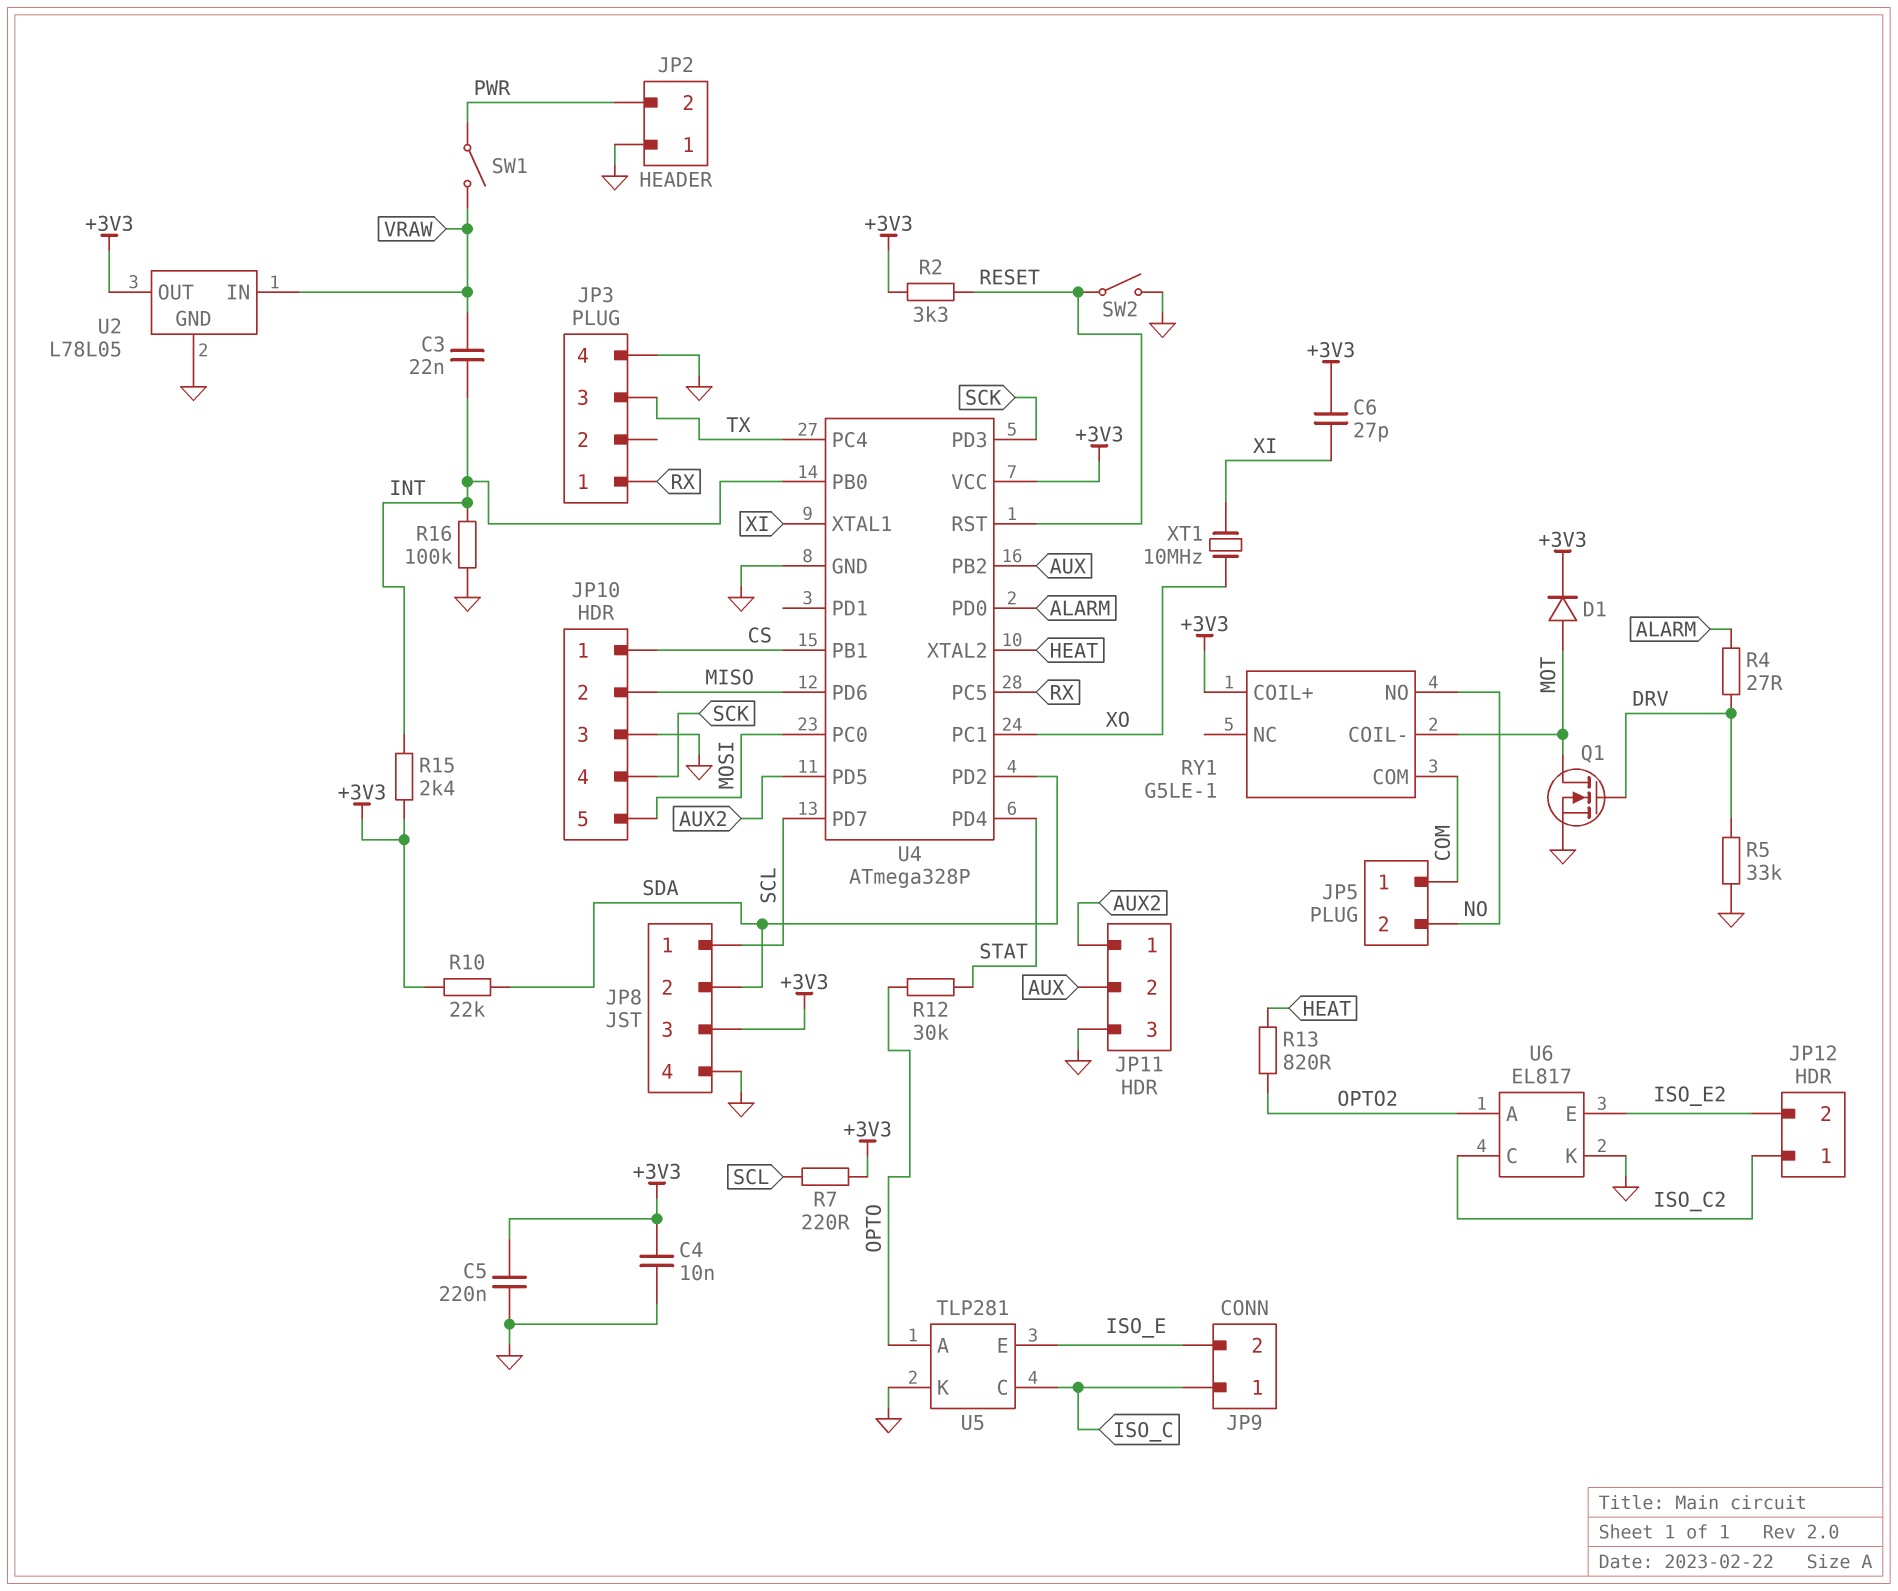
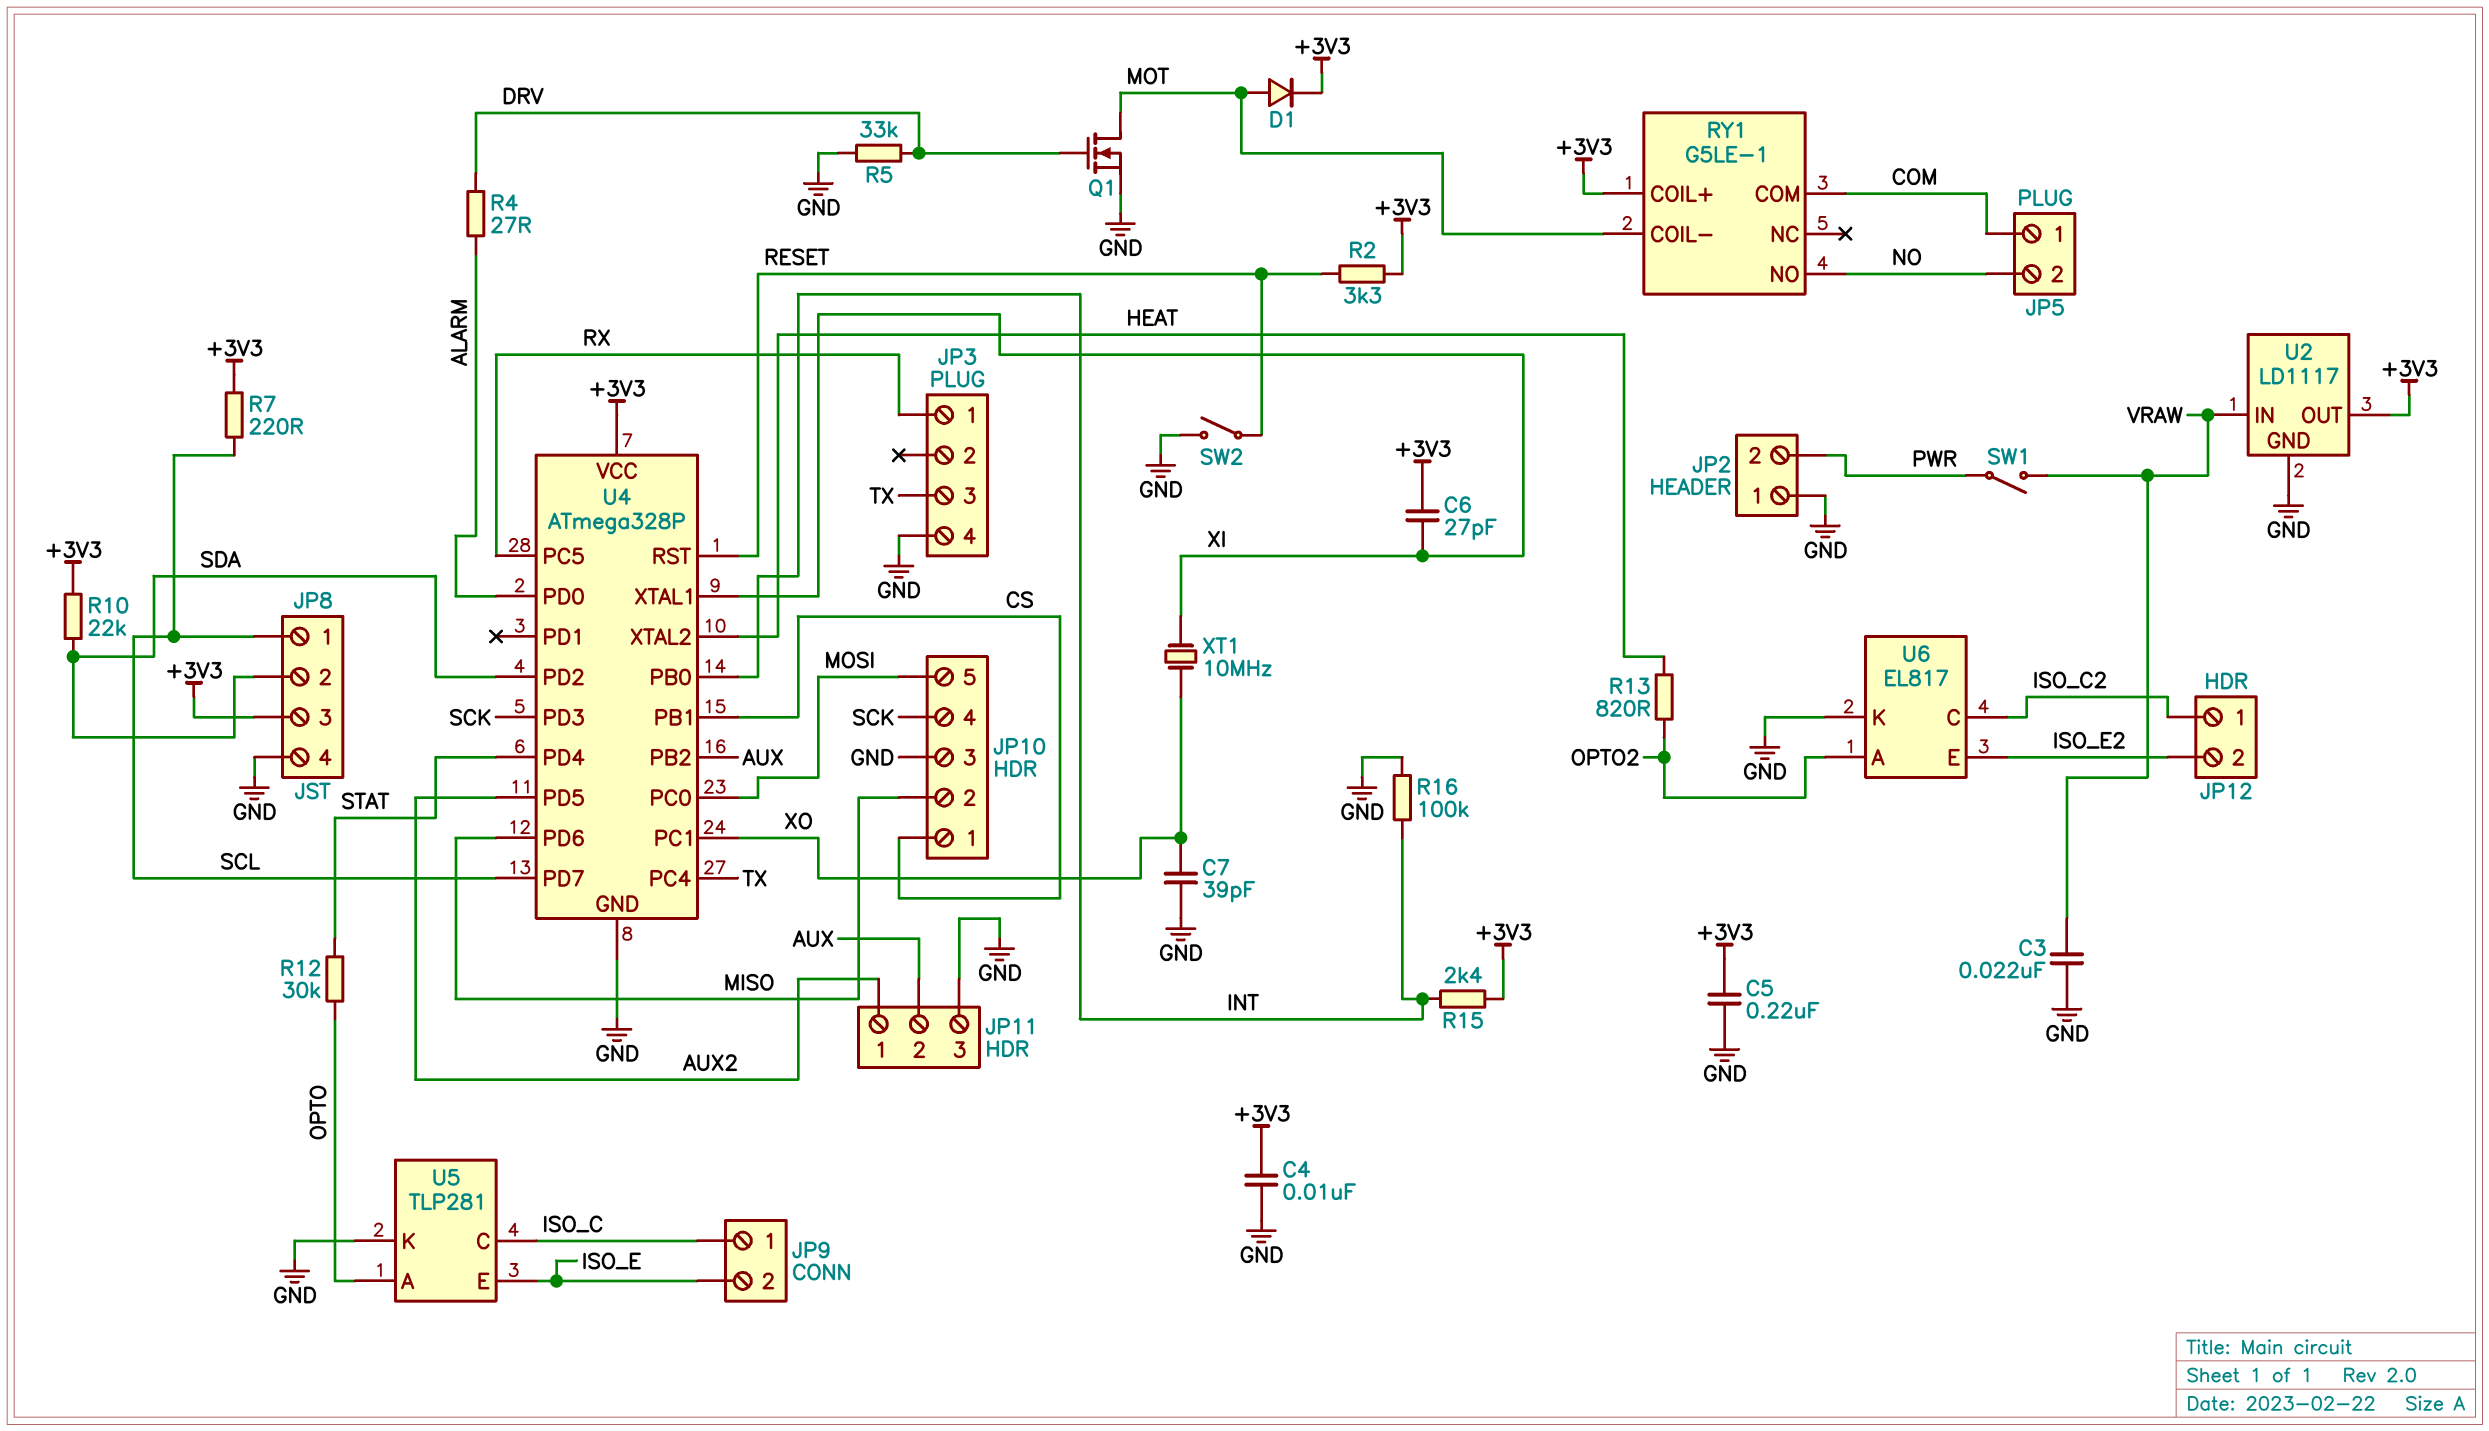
C3: 22nF (INT, VRAW) -> 22nF (GND, VRAW)
C7: none -> 39pF (GND, XO)
U2: L78L05 -> LD1117

